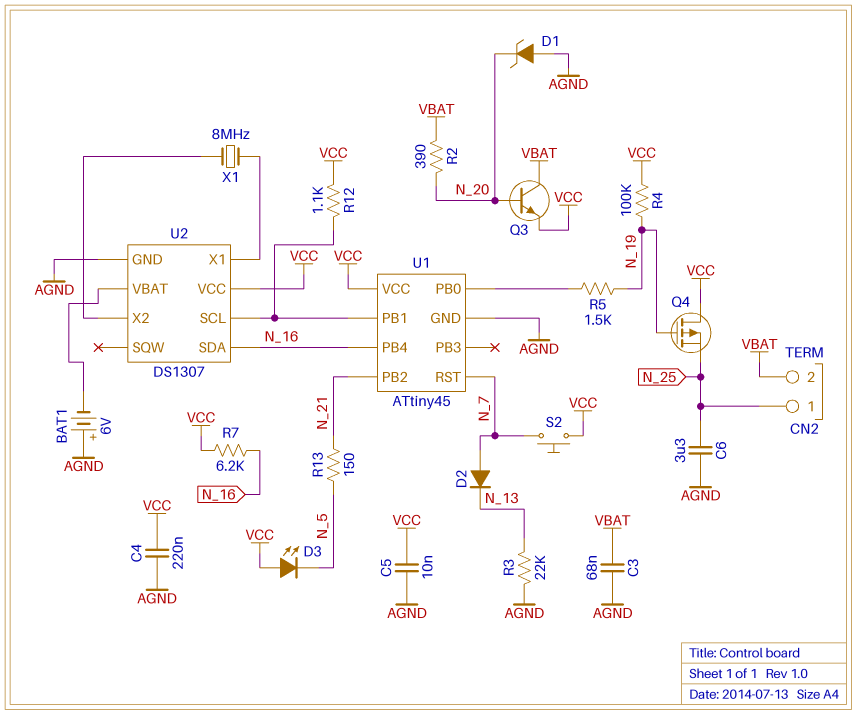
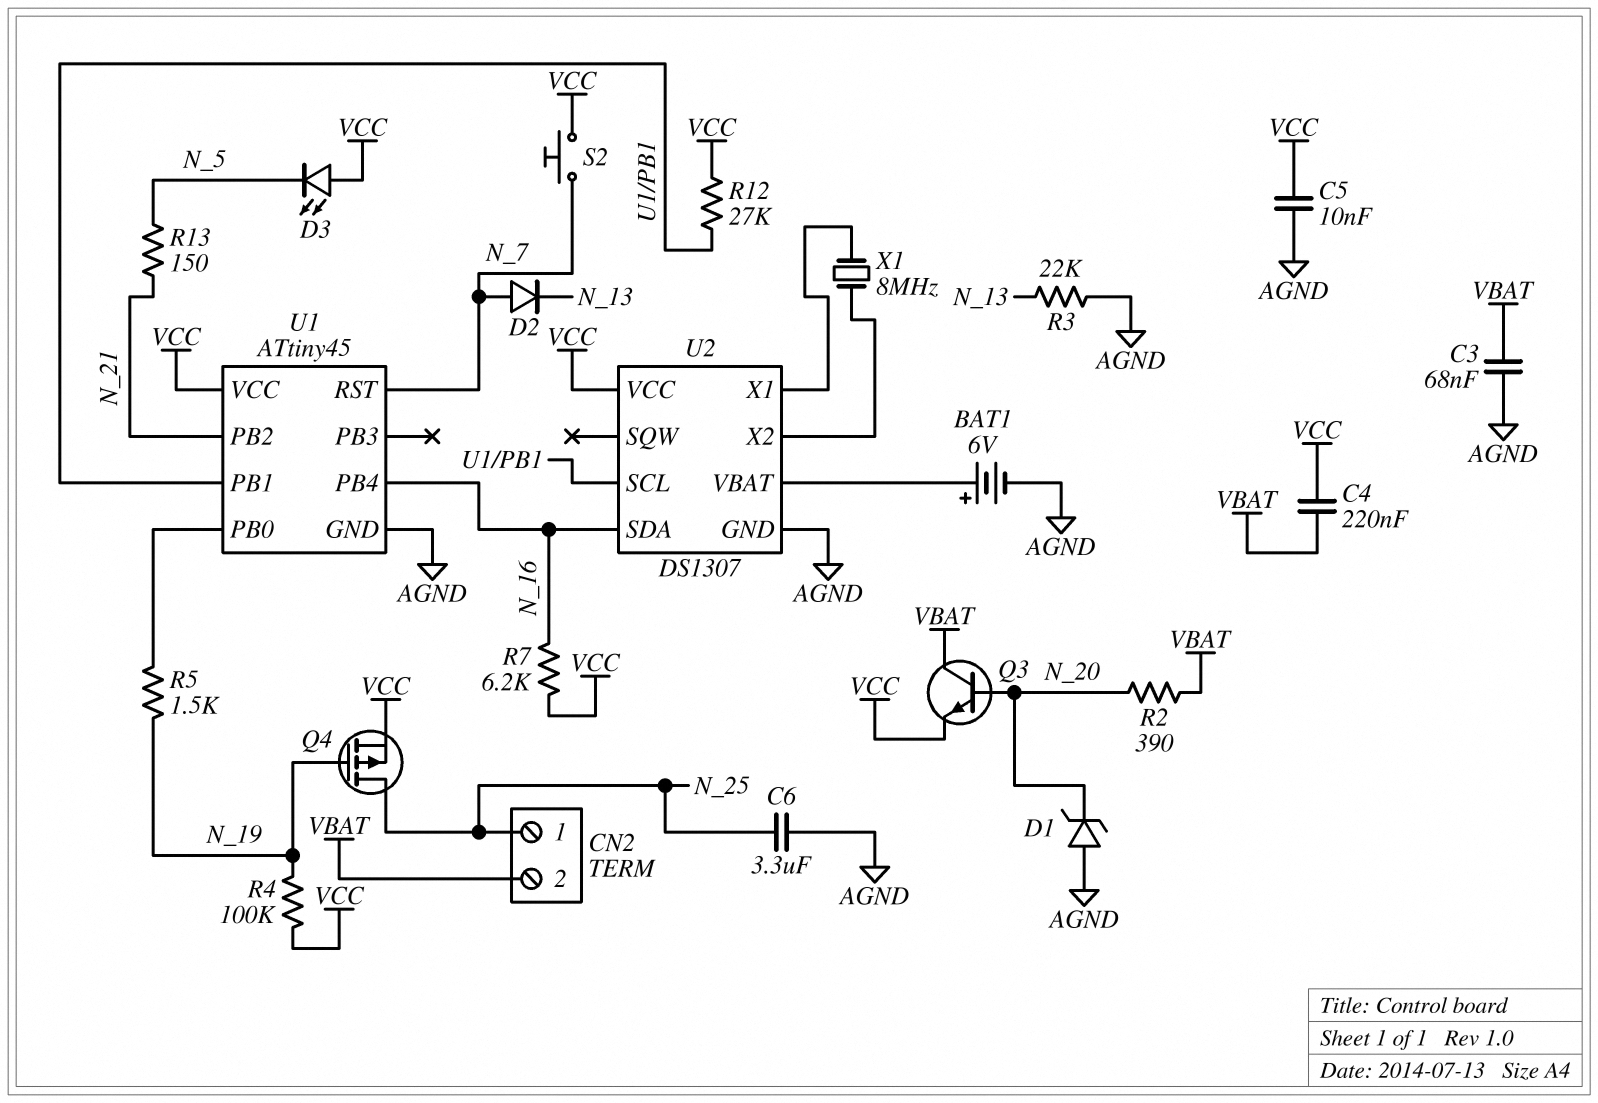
BAT1: 6V (plus AGND, minus U2/VBAT) -> 6V (plus U2/VBAT, minus AGND)
C4: 220nF (AGND, VCC) -> 220nF (VBAT, VCC)
Q4: PMOS (G N_19, D VCC, S N_25) -> PMOS (G N_19, D N_25, S VCC)
R12: 1.1k (U1/PB1, VCC) -> 27k (U1/PB1, VCC)

